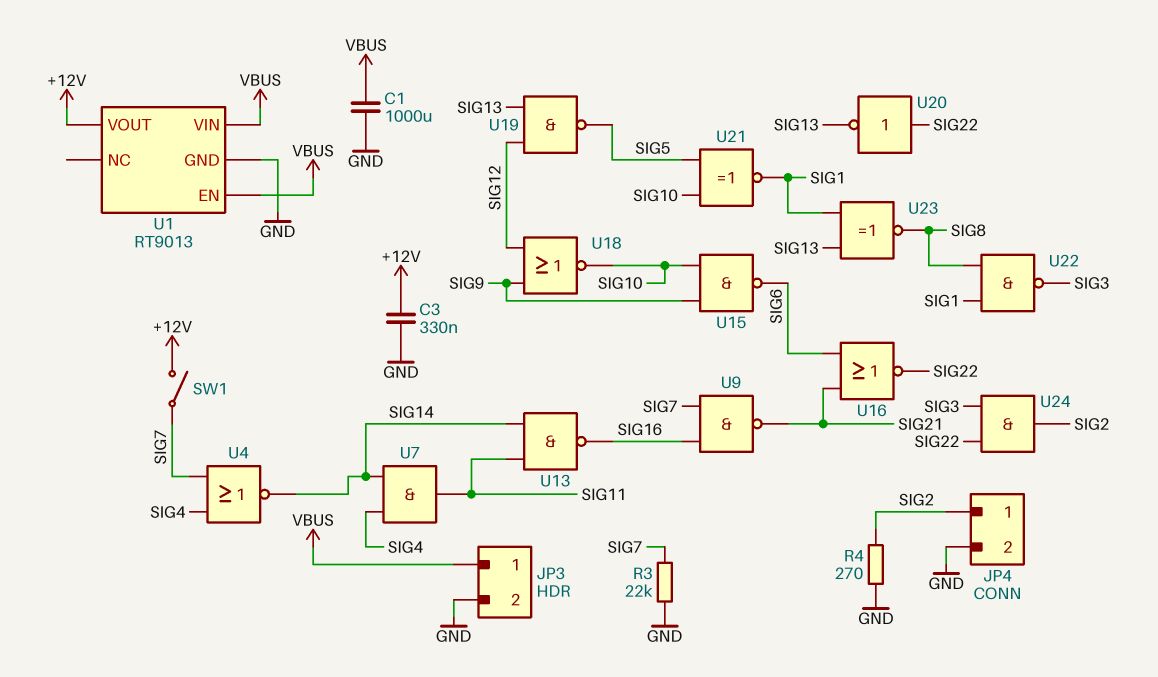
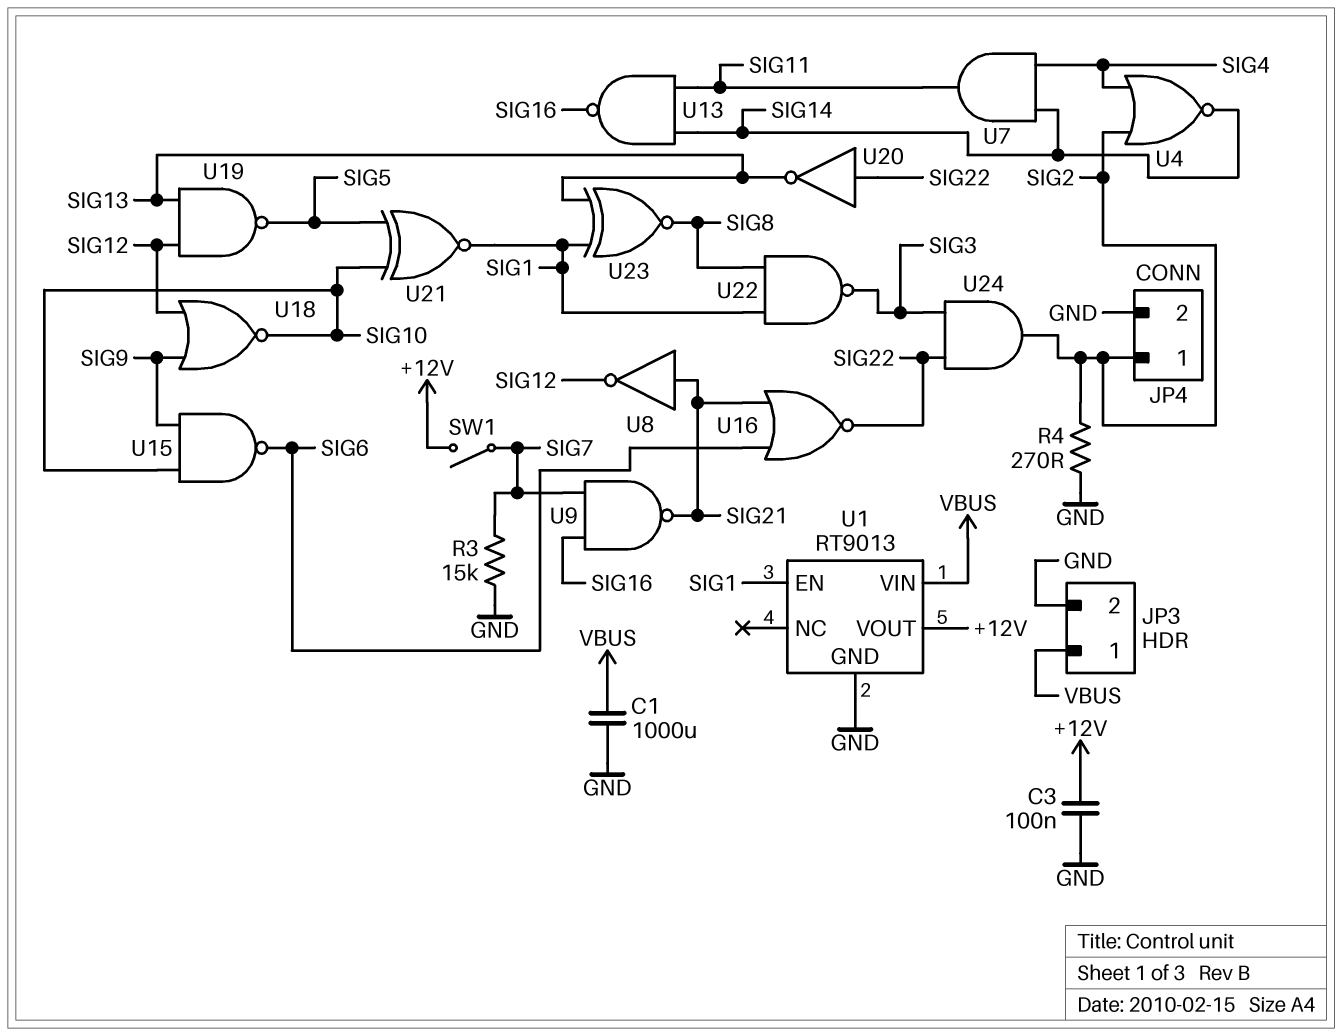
C3: 330nF (+12V, GND) -> 100nF (+12V, GND)
R3: 22k (GND, SIG7) -> 15k (GND, SIG7)
U1 pin EN: VBUS -> SIG1
U4: NOR (in SIG4, in SIG7, out SIG14) -> NOR (in SIG2, in SIG4, out SIG14)
U8: none -> NOT (in SIG21, out SIG12)

